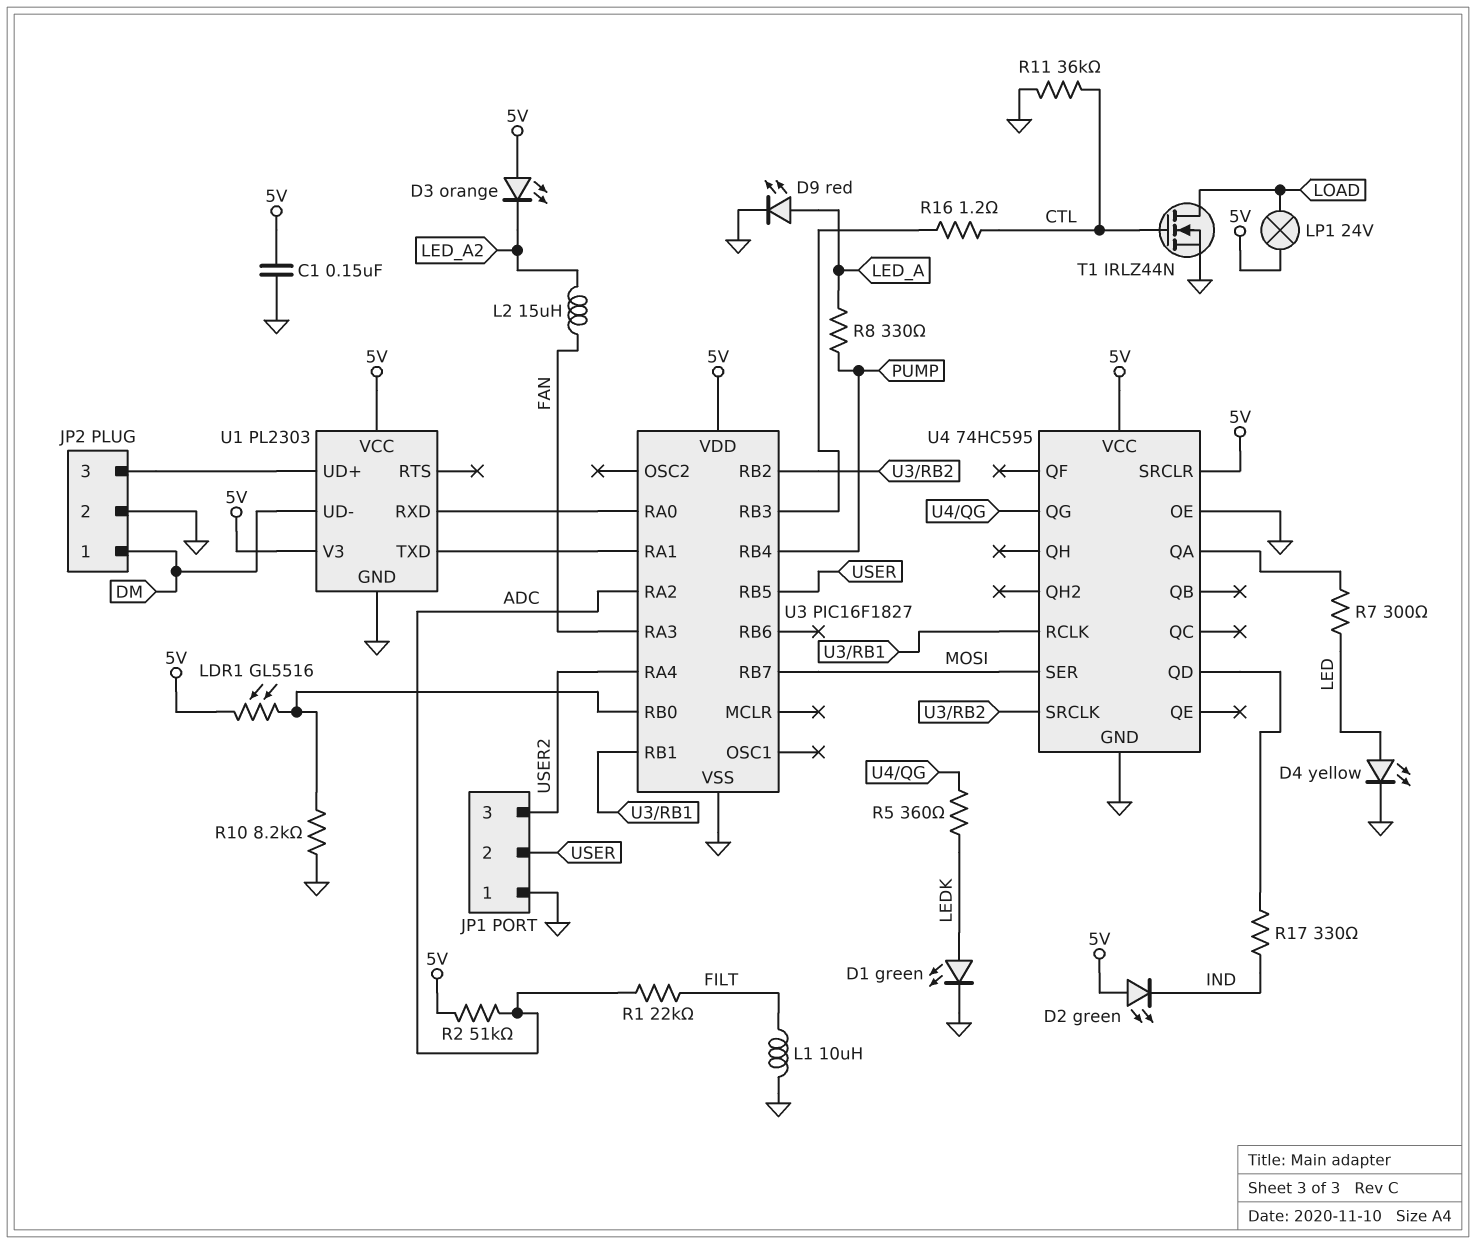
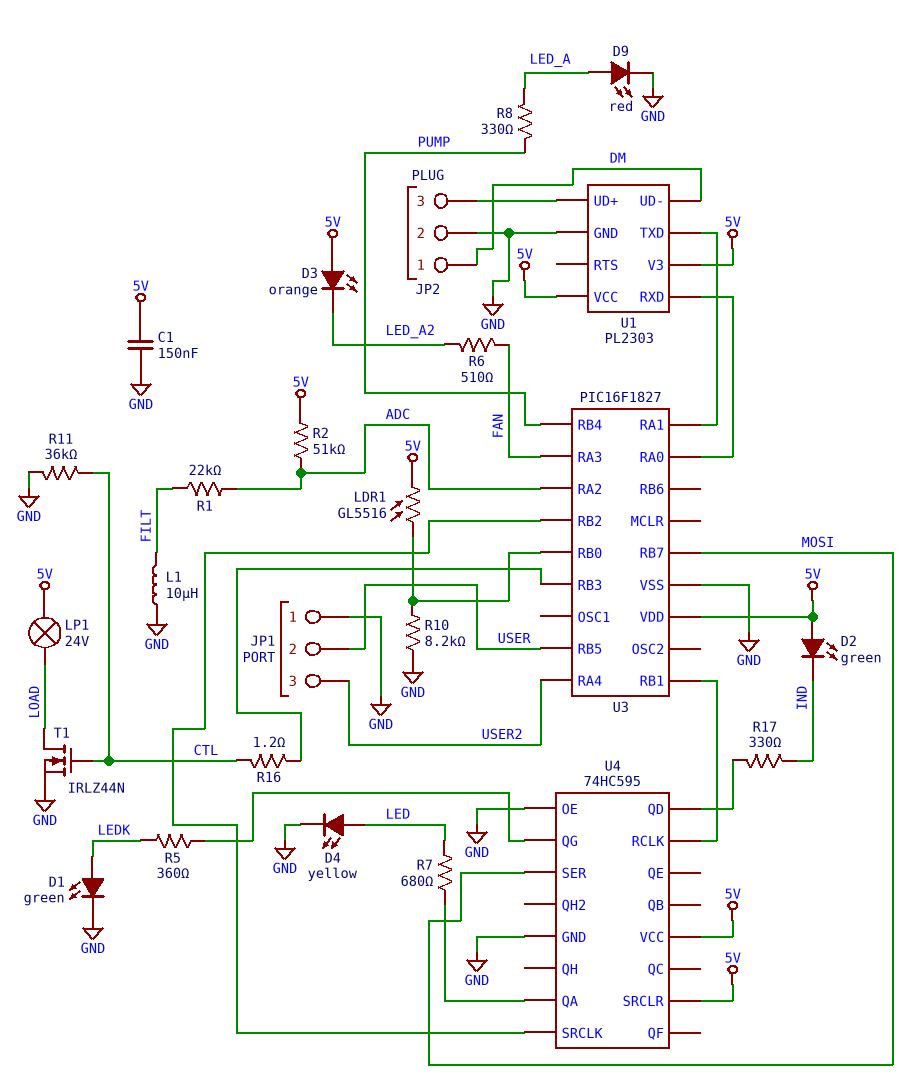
L2: 15uH (FAN, LED_A2) -> none
R6: none -> 510 (FAN, LED_A2)
R7: 300 (LED, U4/QA) -> 680 (LED, U4/QA)

